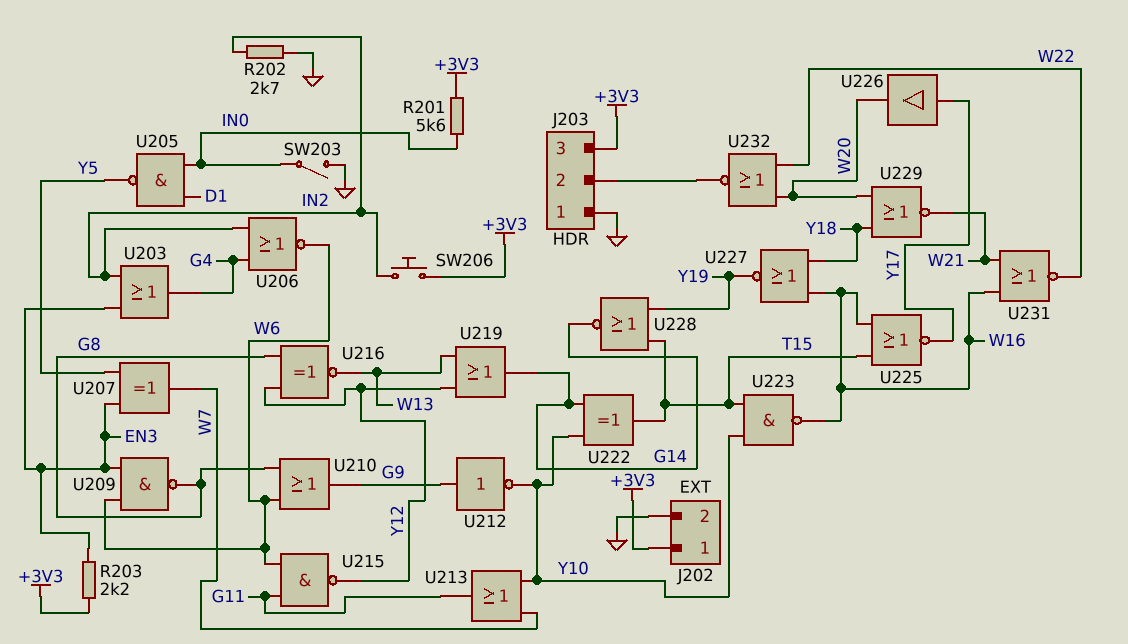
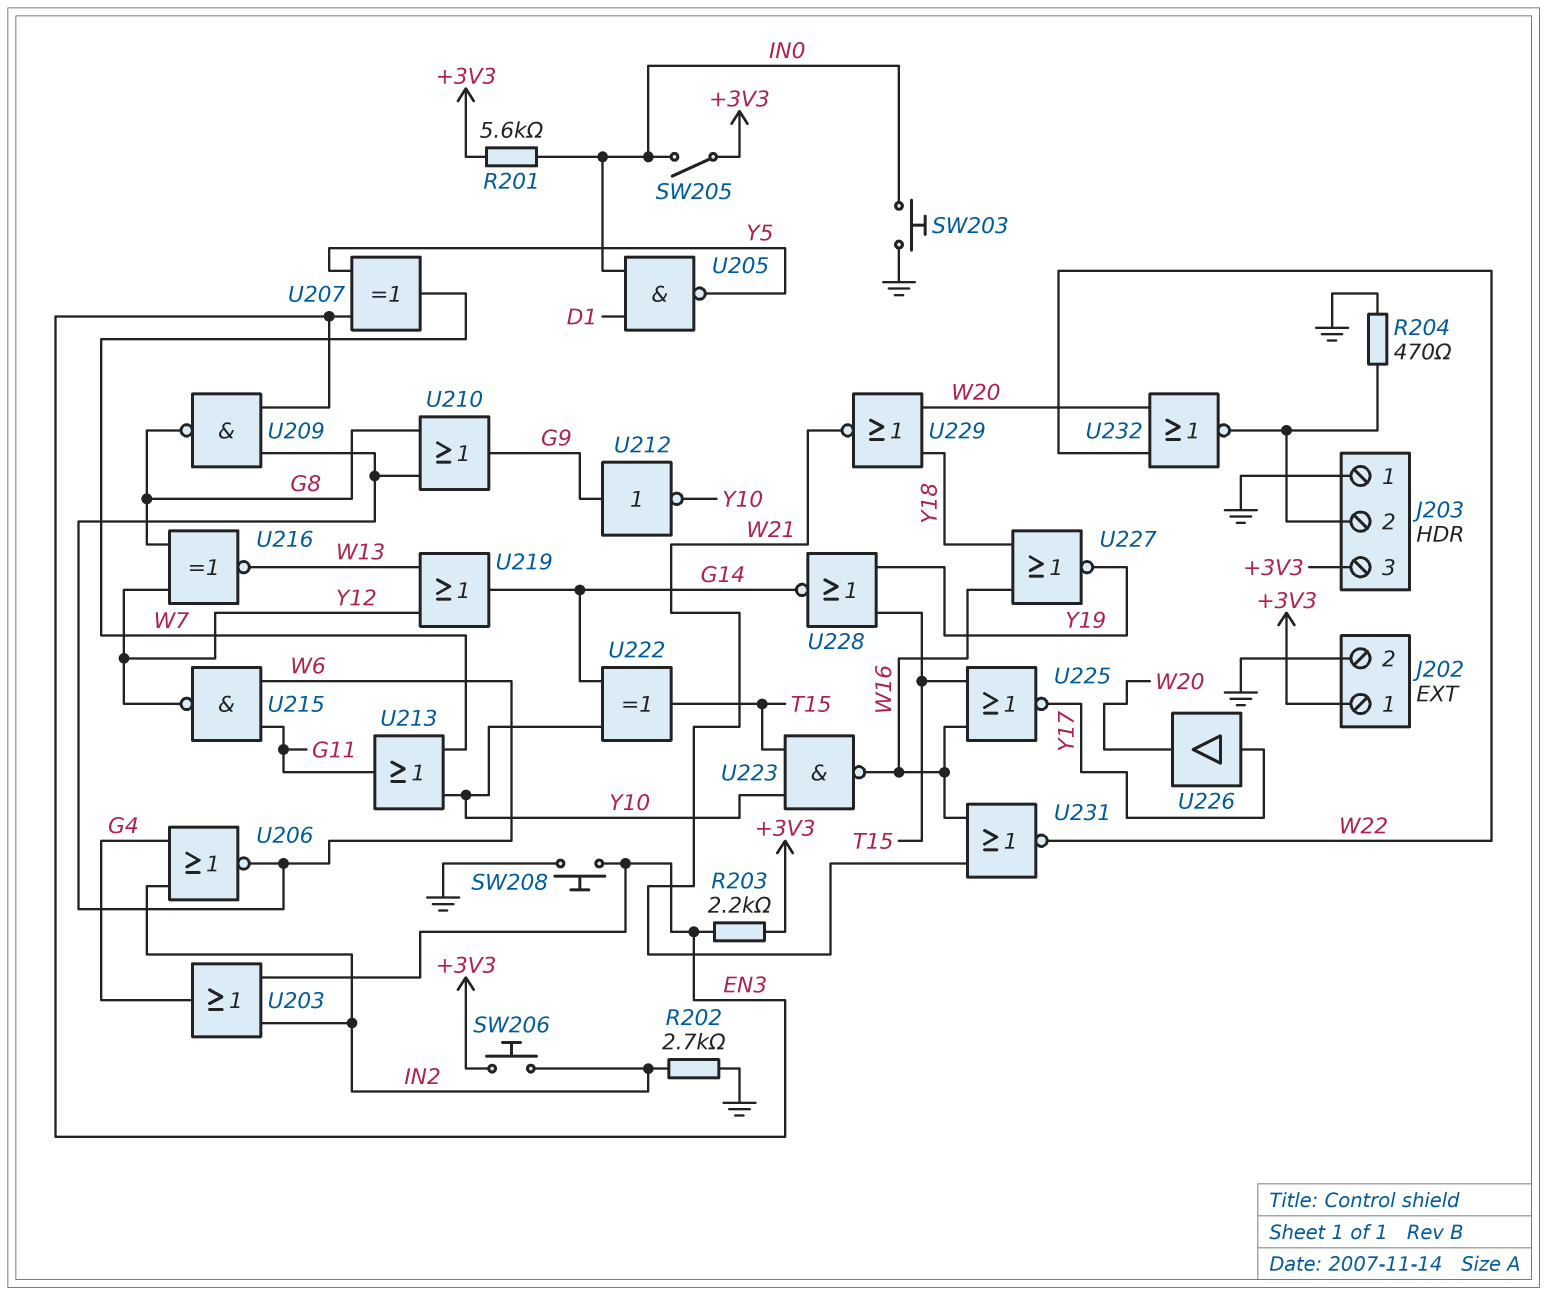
R204: none -> 470 (GND, J203/2)
SW203: switch (GND, IN0) -> button (GND, IN0)
SW205: none -> switch (+3V3, IN0)
SW208: none -> button (EN3, GND)

